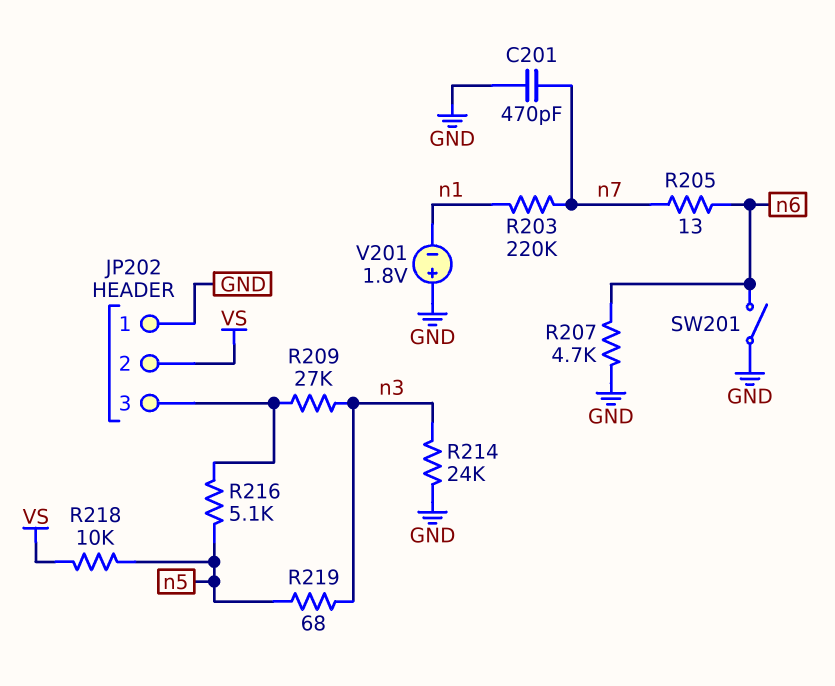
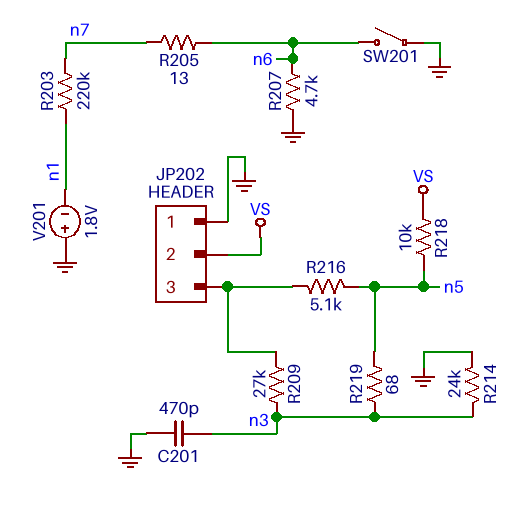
C201: 470pF (GND, n7) -> 470pF (GND, n3)

